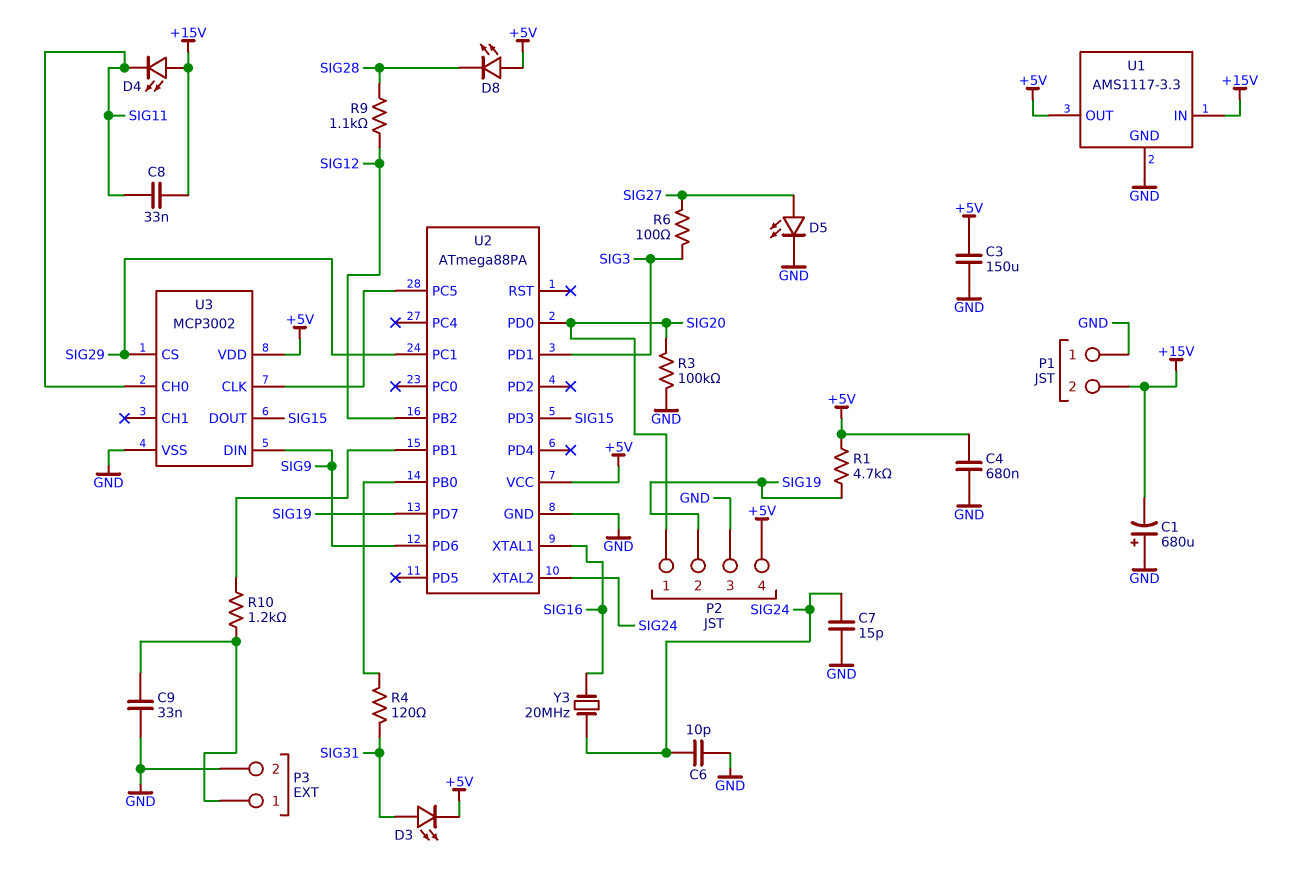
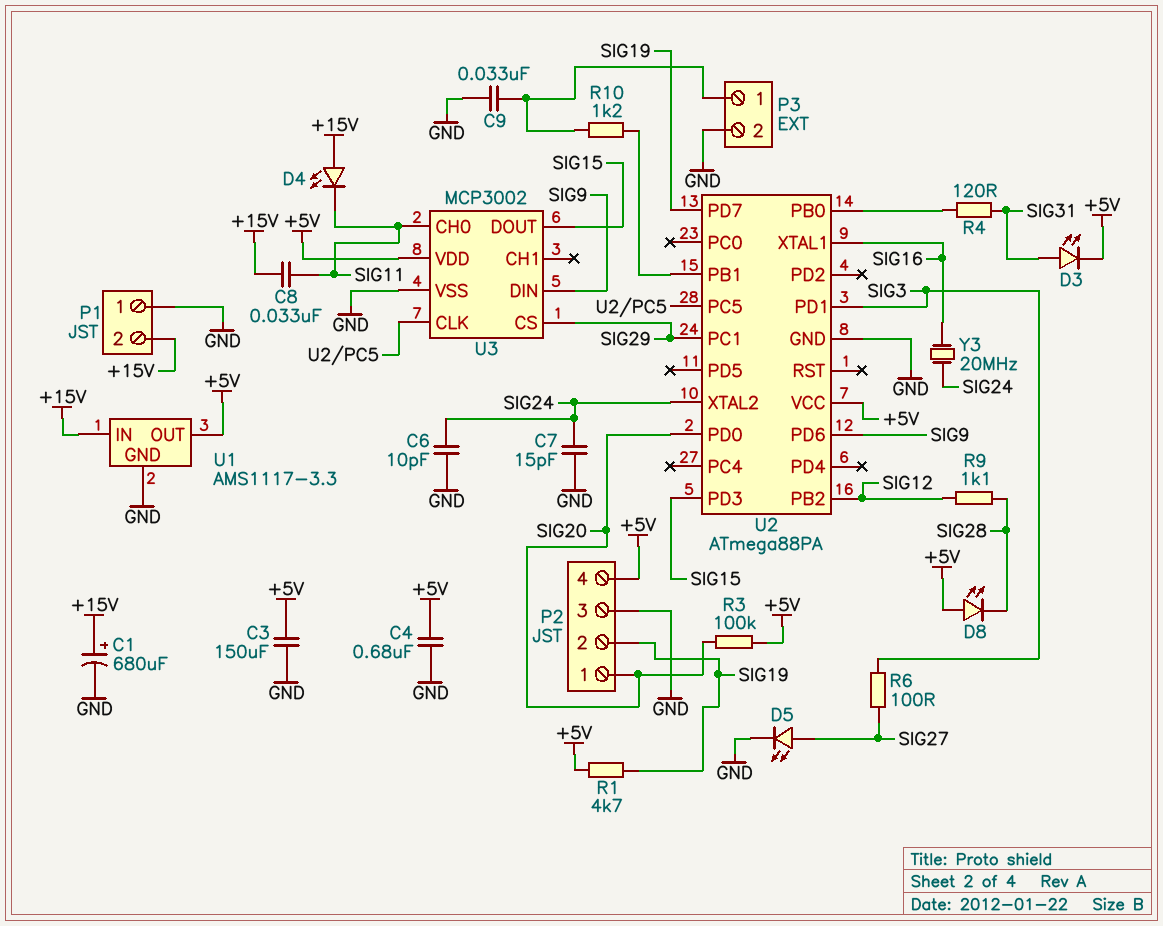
C1: 680uF (plus GND, minus +15V) -> 680uF (plus +15V, minus GND)
R3: 100k (GND, SIG20) -> 100k (+5V, SIG20)

